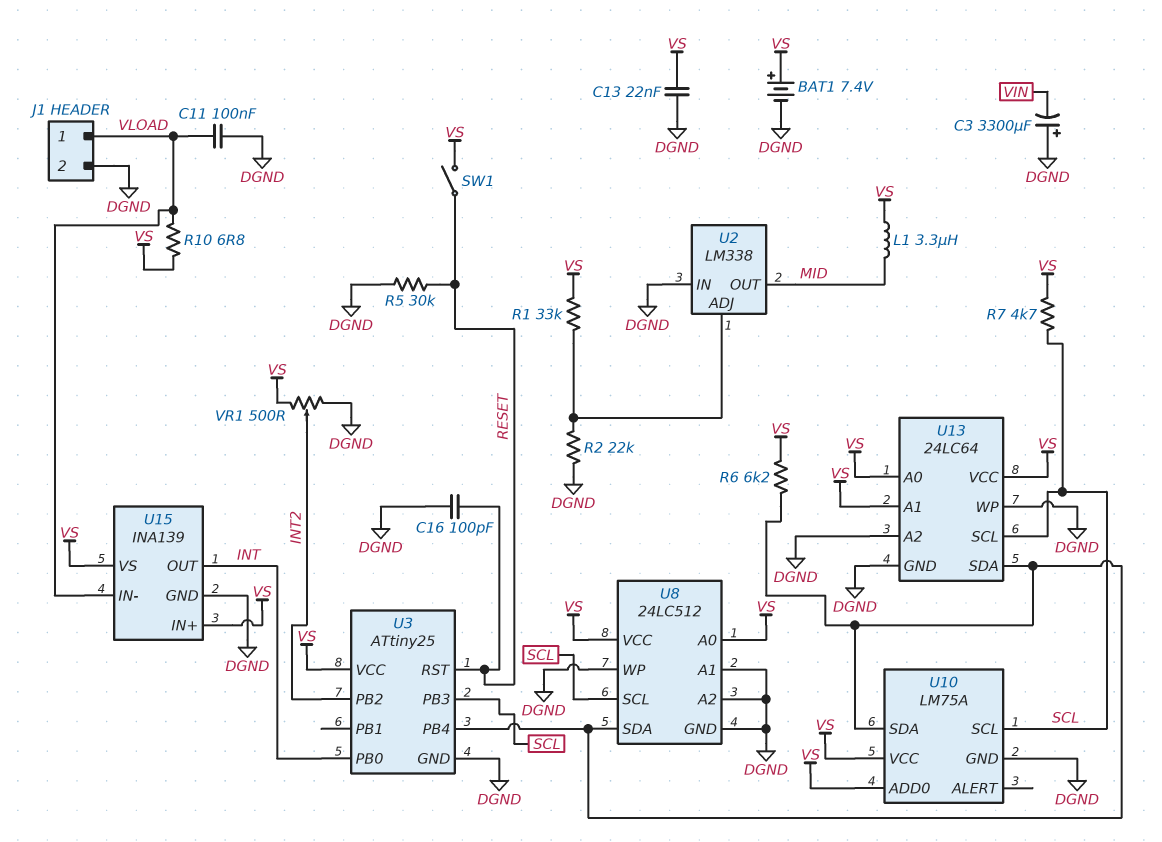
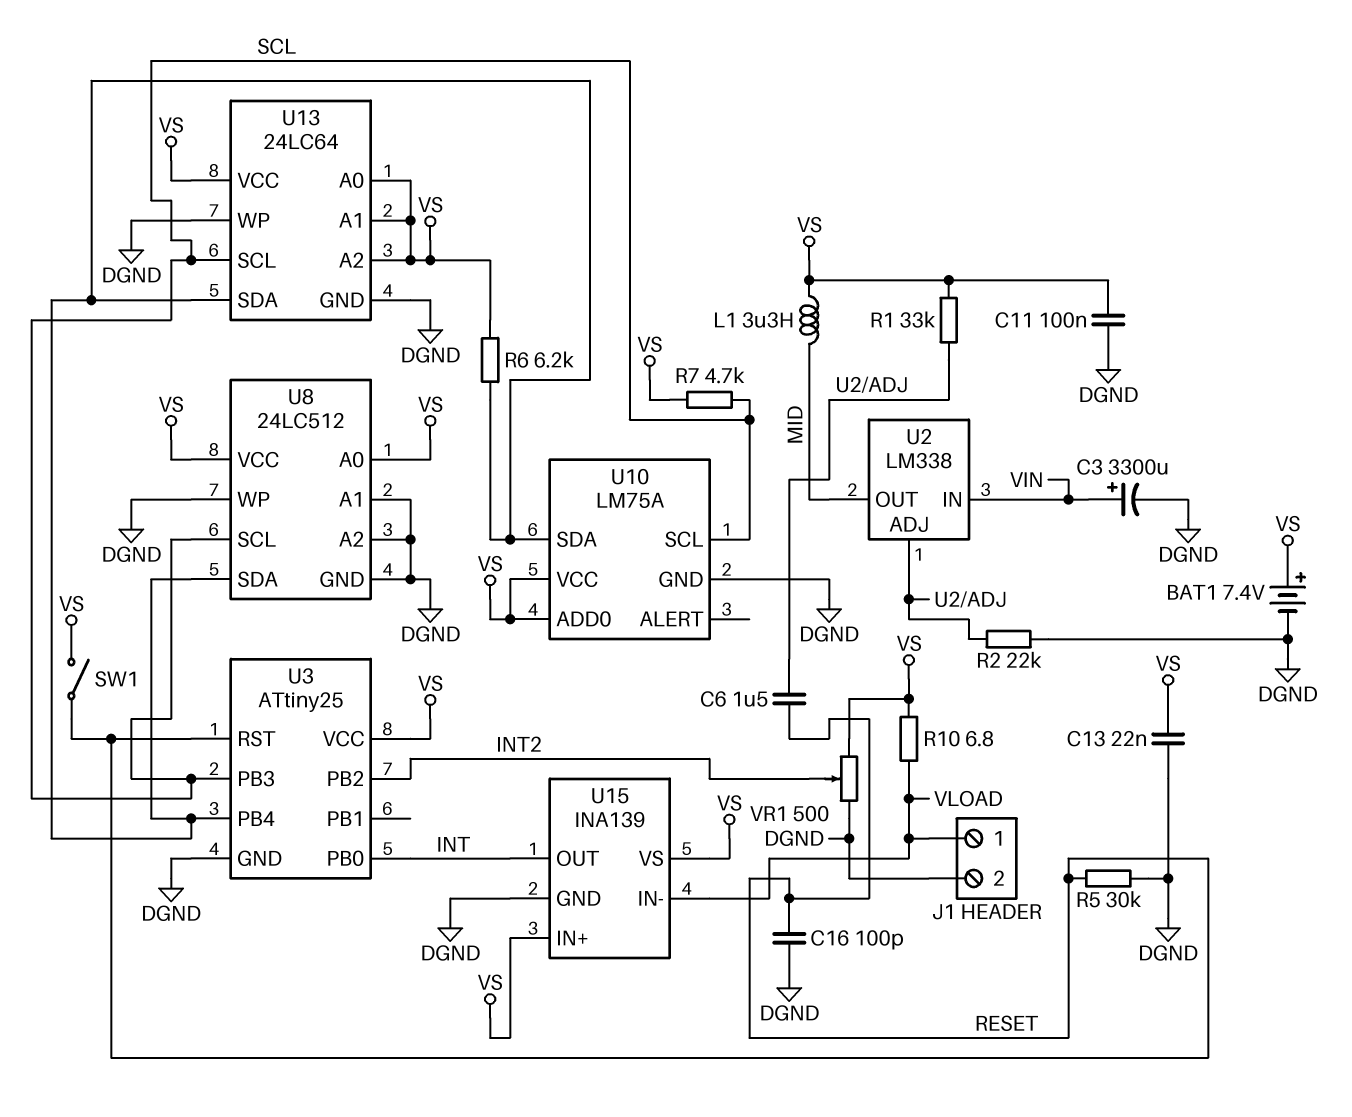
C3: 3300uF (plus DGND, minus VIN) -> 3300uF (plus VIN, minus DGND)
C6: none -> 1.5uF (RESET, U2/ADJ)
C11: 100nF (DGND, VLOAD) -> 100nF (DGND, VS)
U2 pin IN: DGND -> VIN
U13 pin A2: DGND -> VS

